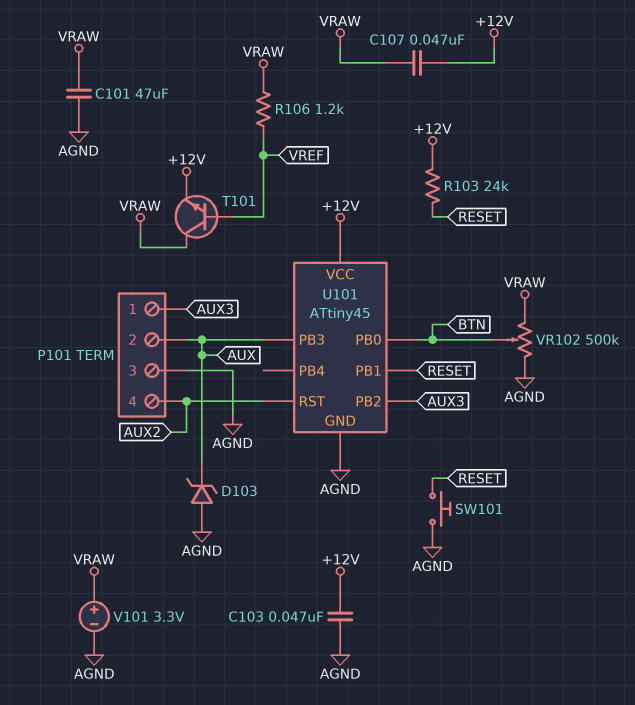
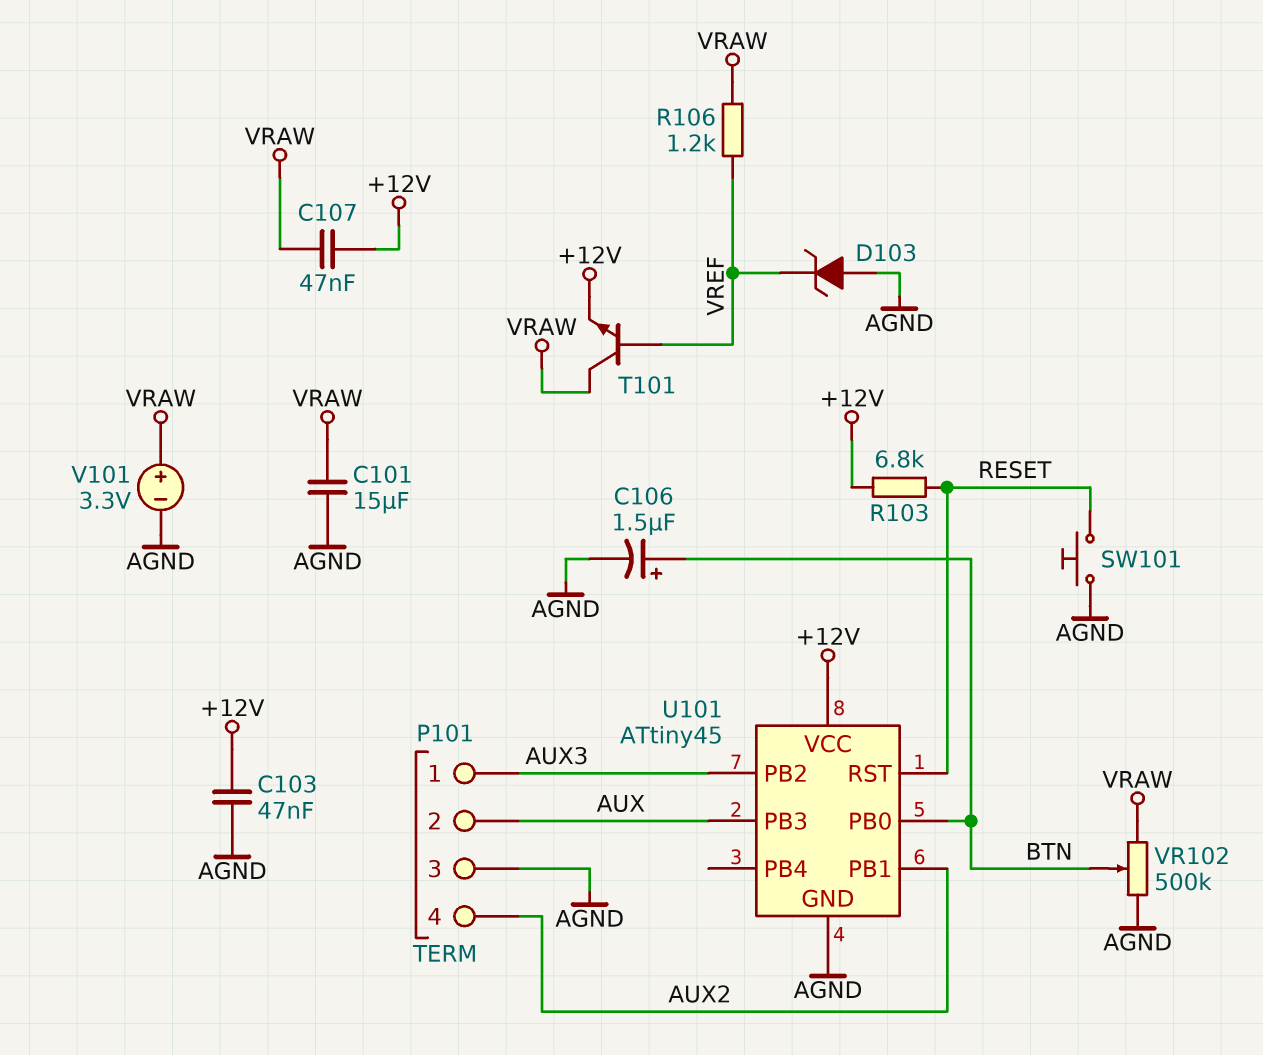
C101: 47uF (AGND, VRAW) -> 15uF (AGND, VRAW)
C106: none -> 1.5uF (plus BTN, minus AGND)
D103: zener (A AGND, K AUX) -> zener (A AGND, K VREF)
R103: 24k (+12V, RESET) -> 6.8k (+12V, RESET)
U101 pin PB1: RESET -> AUX2
U101 pin RST: AUX2 -> RESET

